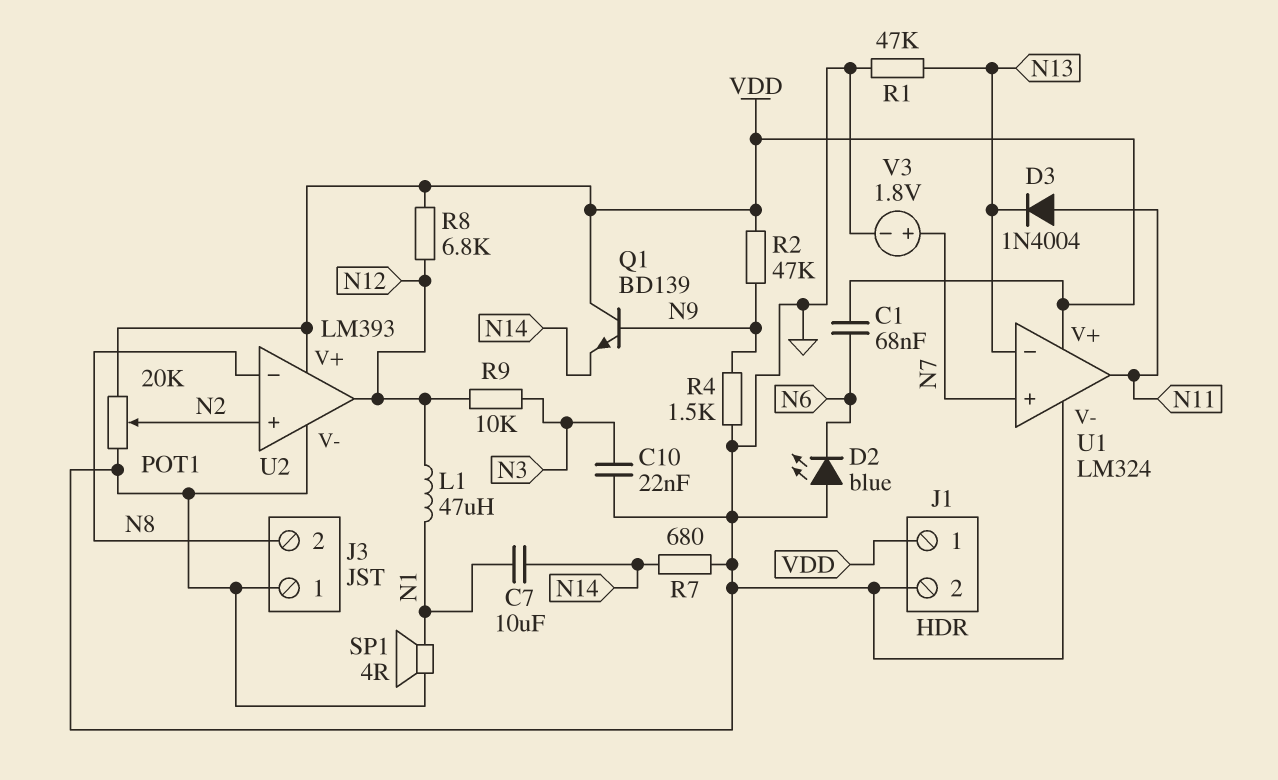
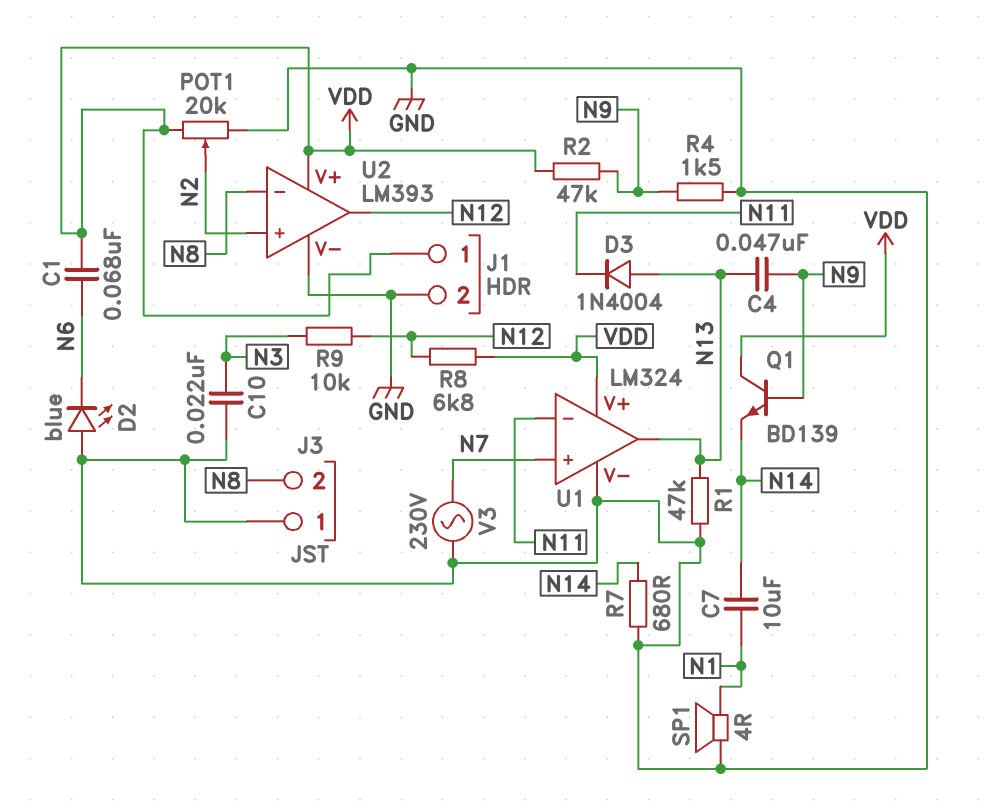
C4: none -> 47nF (N9, N13)
D3: diode 1N4004 (A N11, K N13) -> diode 1N4004 (A N13, K N11)
L1: 47uH (N1, N12) -> none
U1 pin in-: N13 -> N11
U1 pin out: N11 -> N13
V3: 1.8V (plus N7, minus GND) -> AC 230V (GND, N7)

